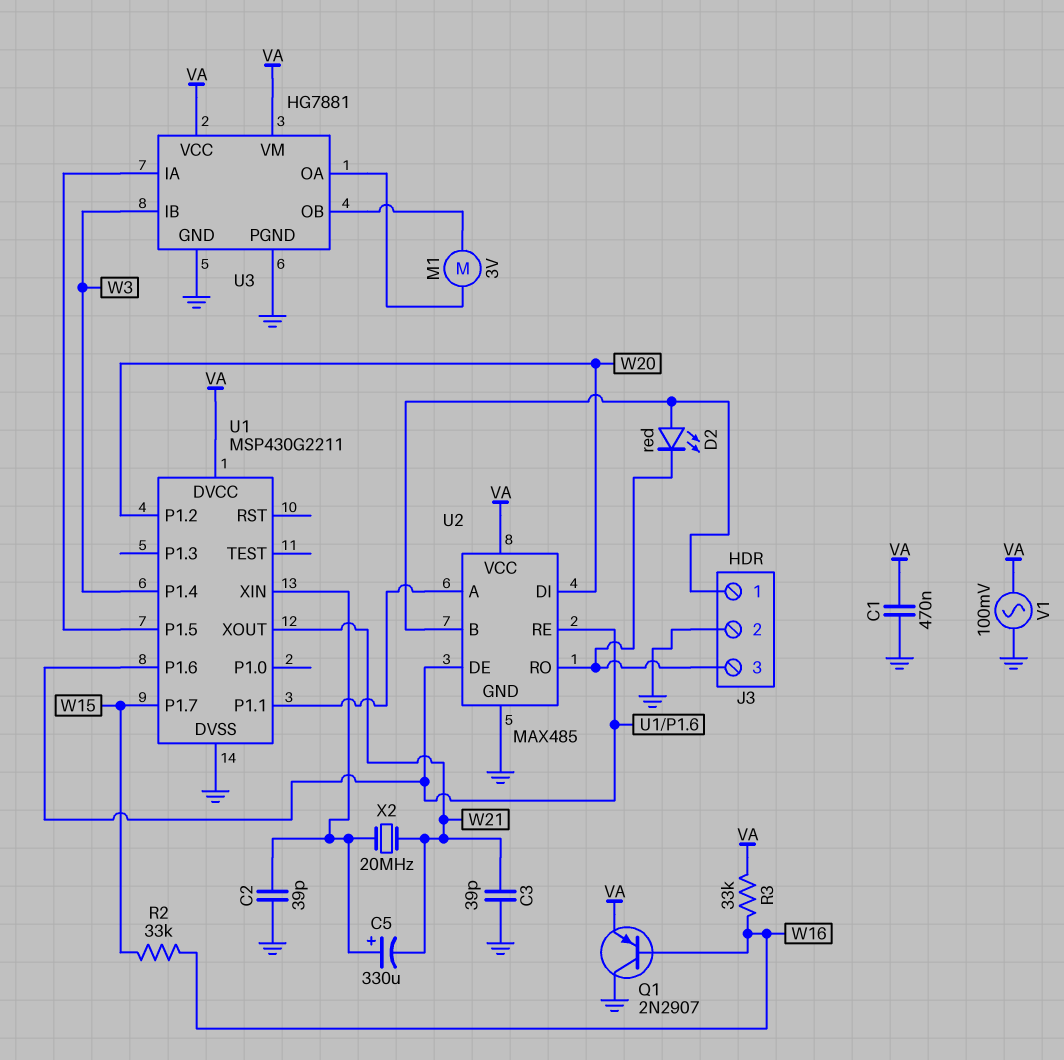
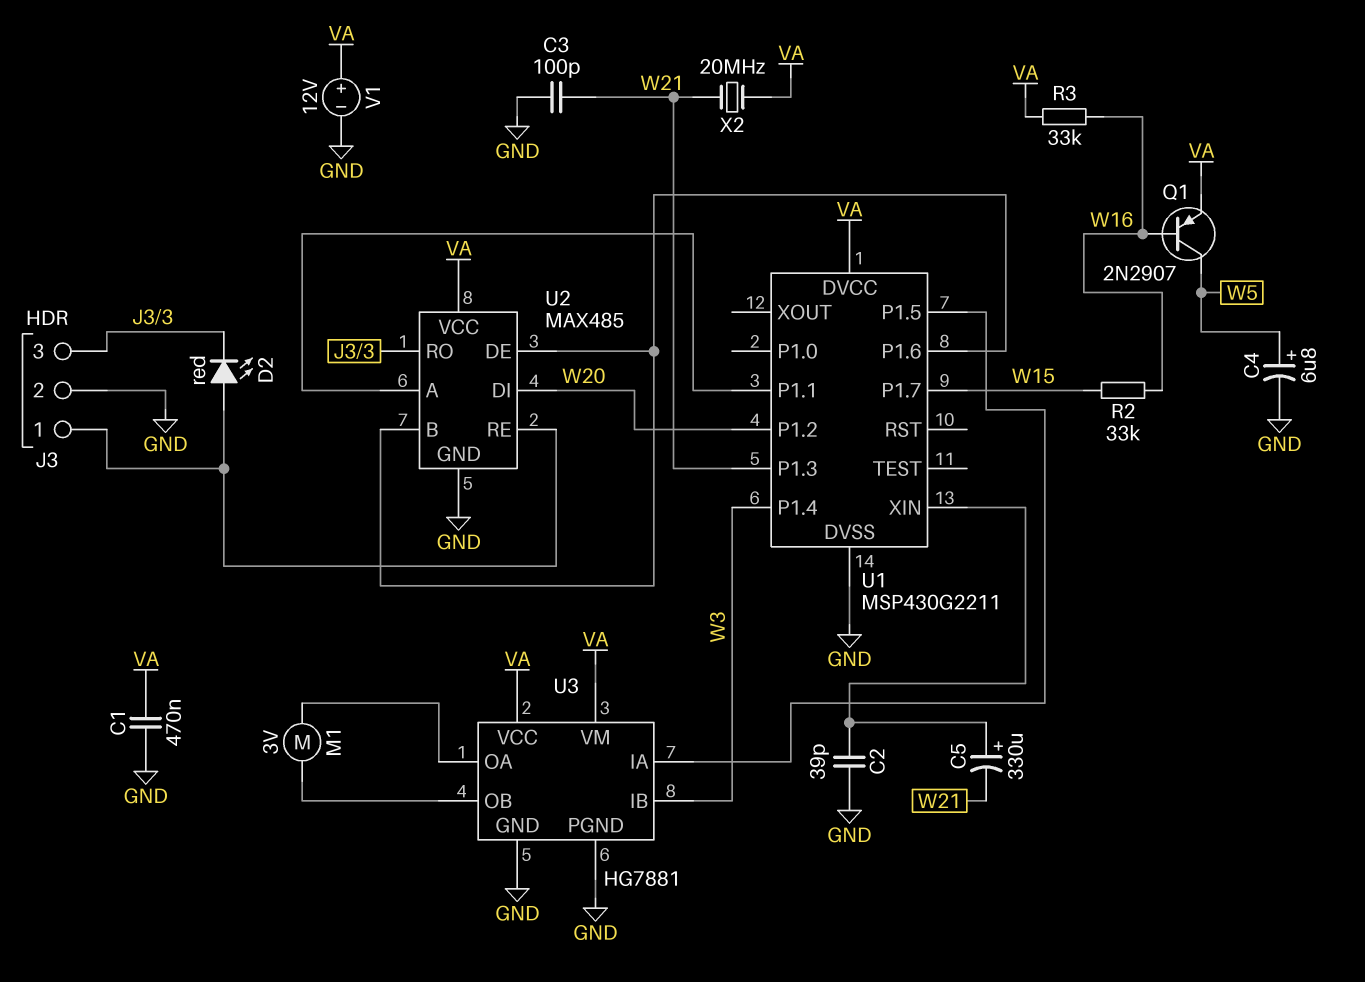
C3: 39pF (GND, W21) -> 100pF (GND, W21)
C4: none -> 6.8uF (plus W5, minus GND)
Q1: PNP 2N2907 (B W16, C GND, E VA) -> PNP 2N2907 (B W16, C W5, E VA)
U1 pin P1.3: none -> W21
U1 pin XOUT: W21 -> none
U2 pin B: J3/1 -> U1/P1.6
U2 pin RE: U1/P1.6 -> J3/1
V1: AC 100mV (GND, VA) -> 12V (plus VA, minus GND)
X2: 20MHz (U1/XIN, W21) -> 20MHz (VA, W21)

